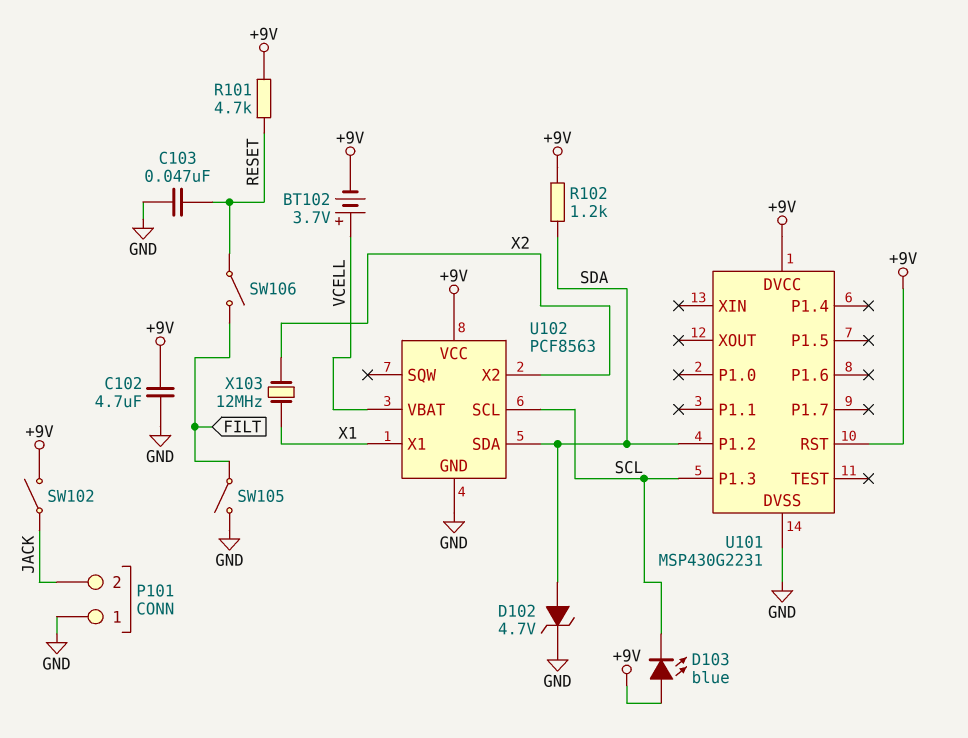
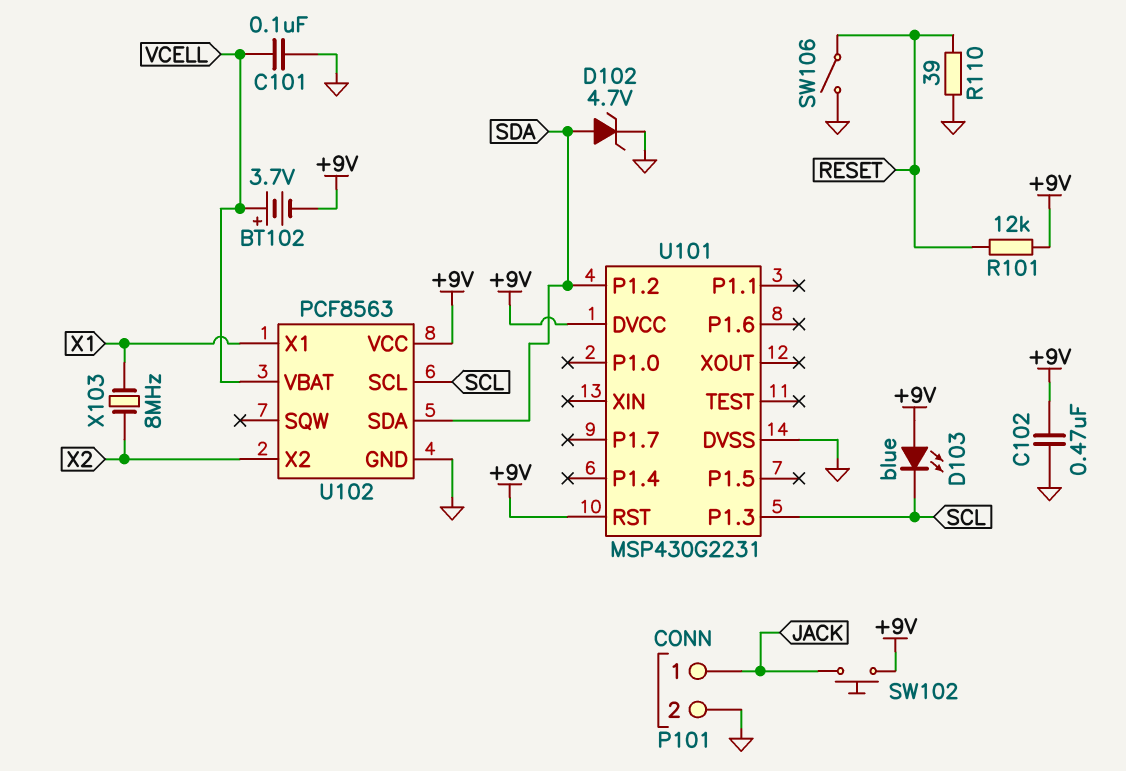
C101: none -> 100nF (GND, VCELL)
C102: 4.7uF (+9V, GND) -> 470nF (+9V, GND)
C103: 47nF (GND, RESET) -> none
P101 pin 1: GND -> JACK
P101 pin 2: JACK -> GND
R101: 4.7k (+9V, RESET) -> 12k (+9V, RESET)
R102: 1.2k (+9V, SDA) -> none
R110: none -> 39 (GND, RESET)
SW102: switch (+9V, JACK) -> button (+9V, JACK)
SW105: switch (FILT, GND) -> none
SW106: switch (FILT, RESET) -> switch (GND, RESET)
X103: 12MHz (X1, X2) -> 8MHz (X1, X2)

